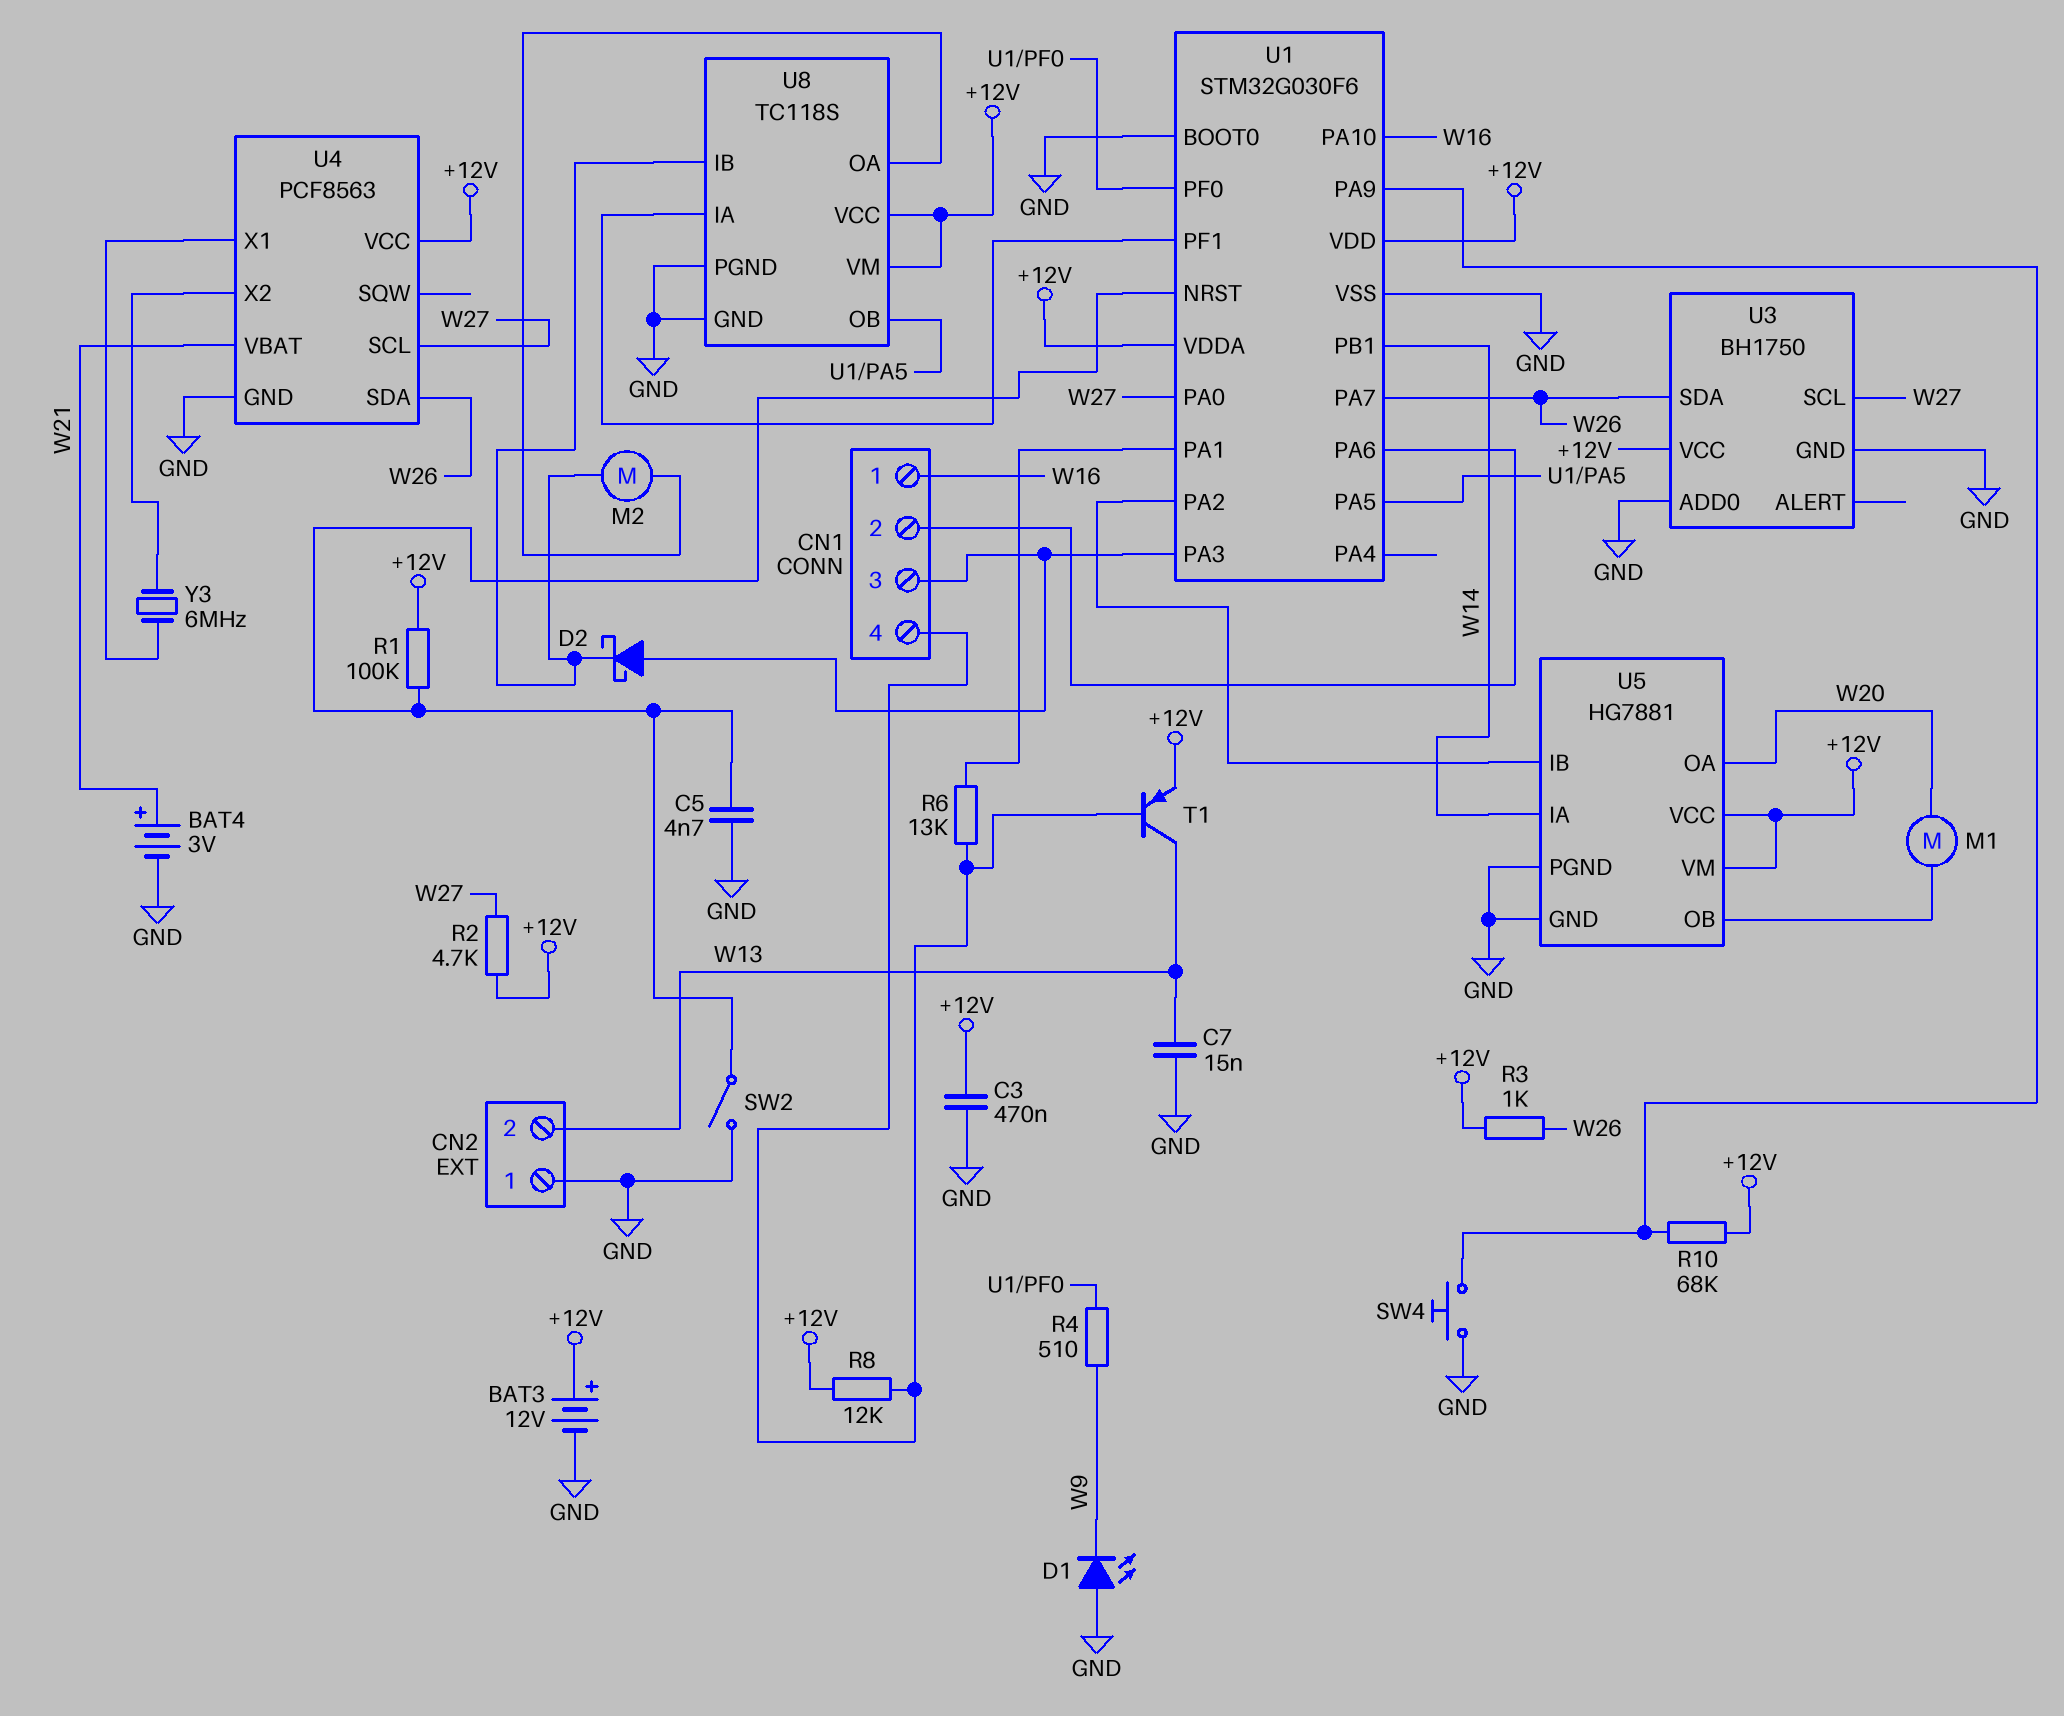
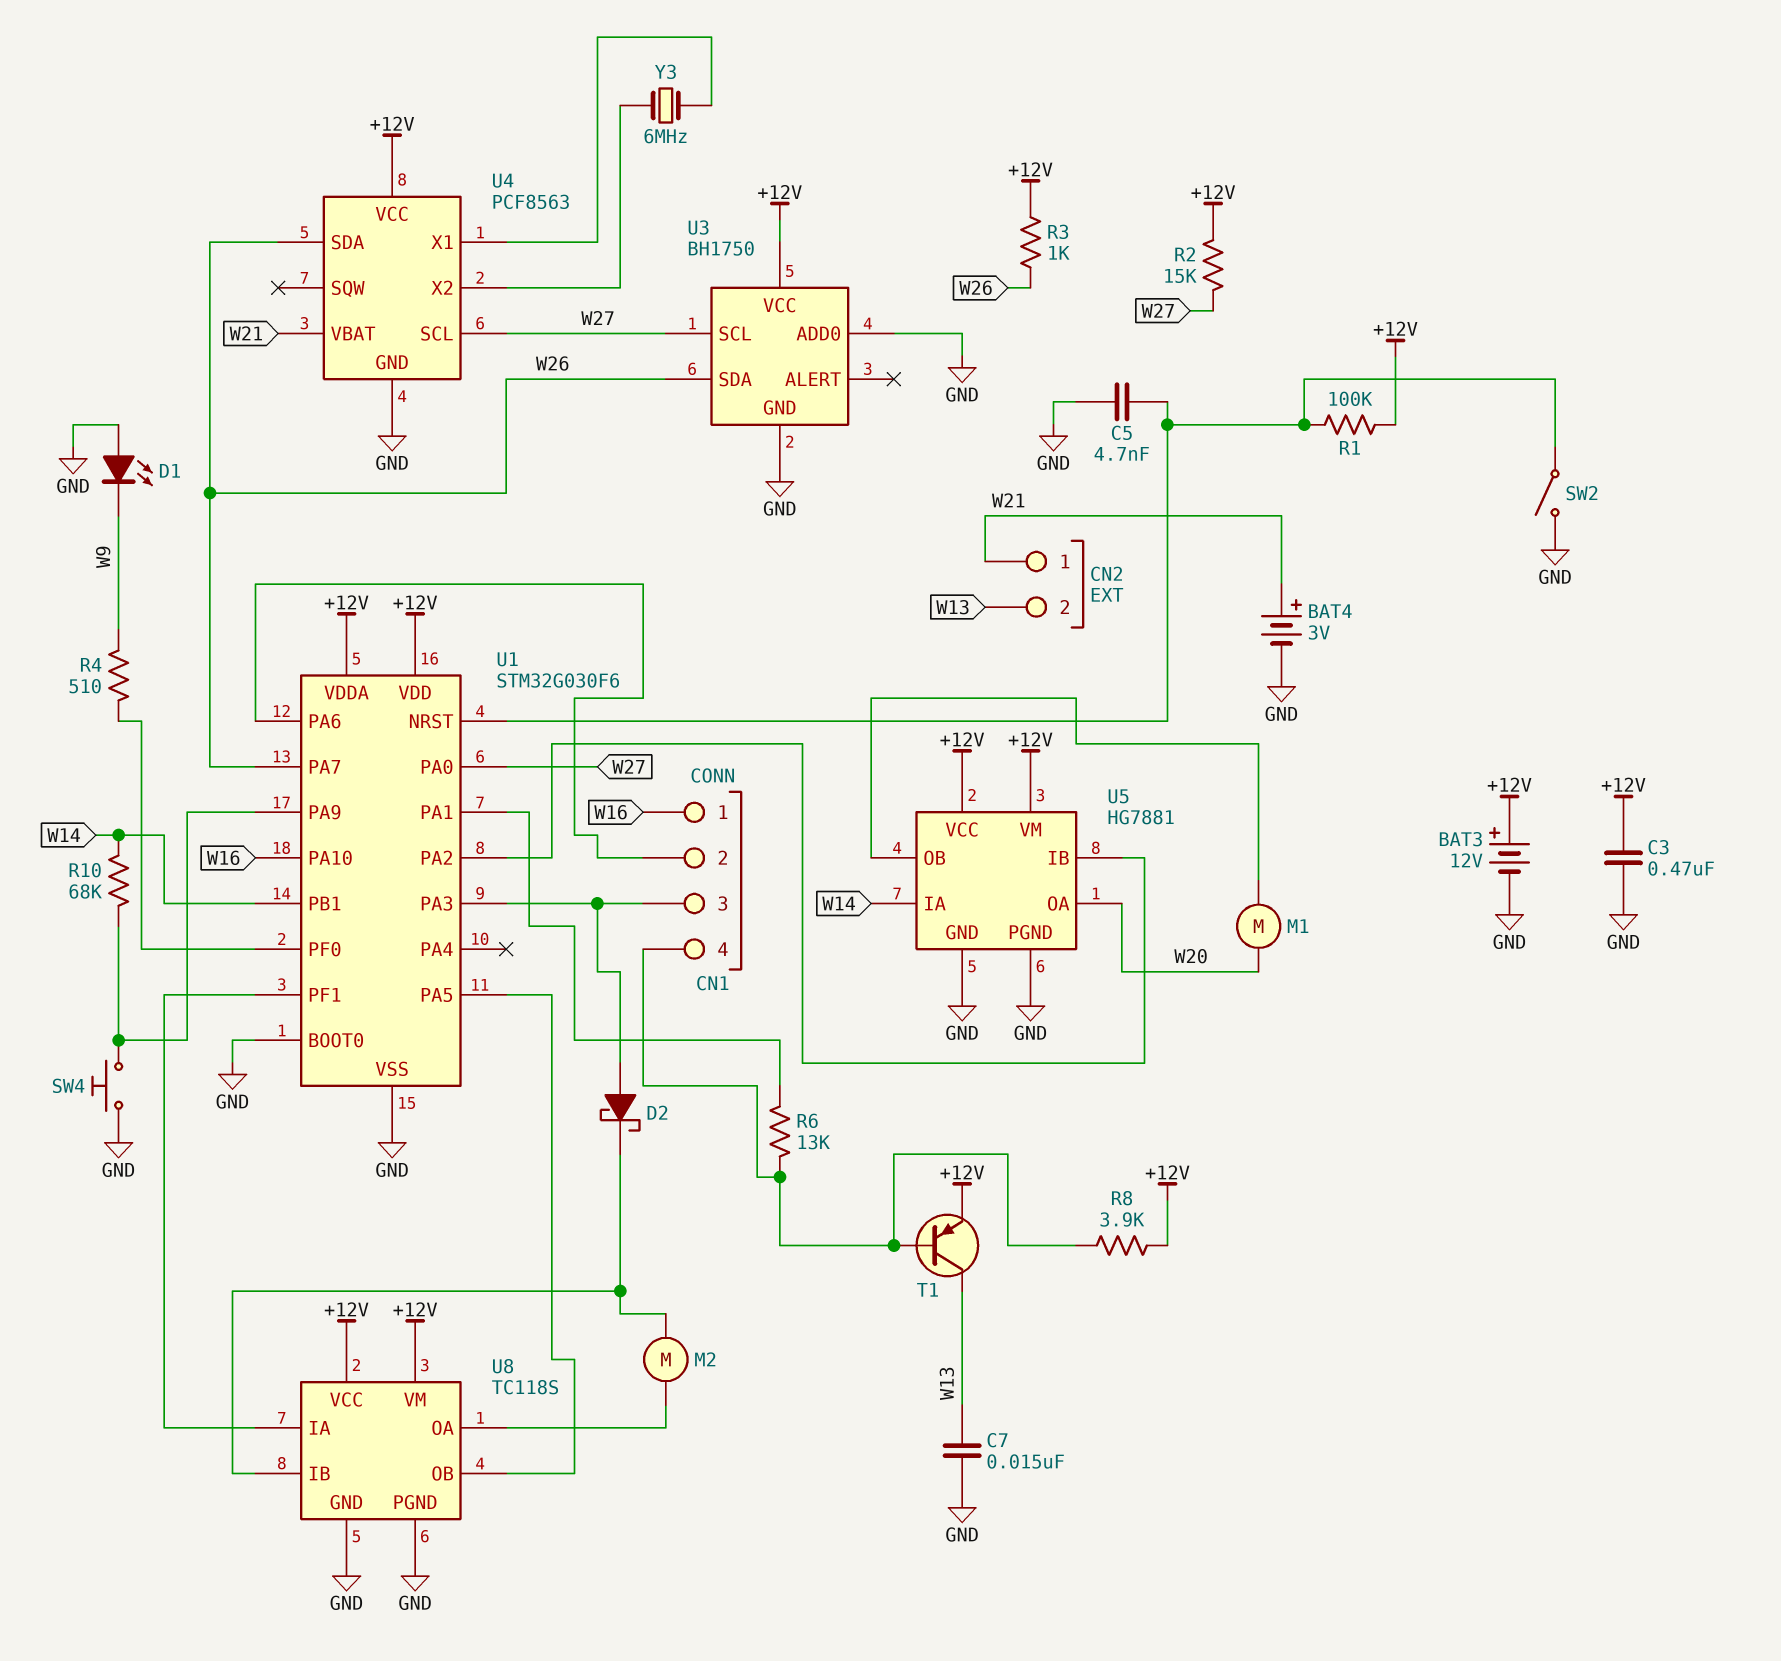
CN2 pin 1: GND -> W21
R2: 4.7k (+12V, W27) -> 15k (+12V, W27)
R8: 12k (+12V, CN1/4) -> 3.9k (+12V, CN1/4)
R10: 68k (+12V, U1/PA9) -> 68k (U1/PA9, W14)

